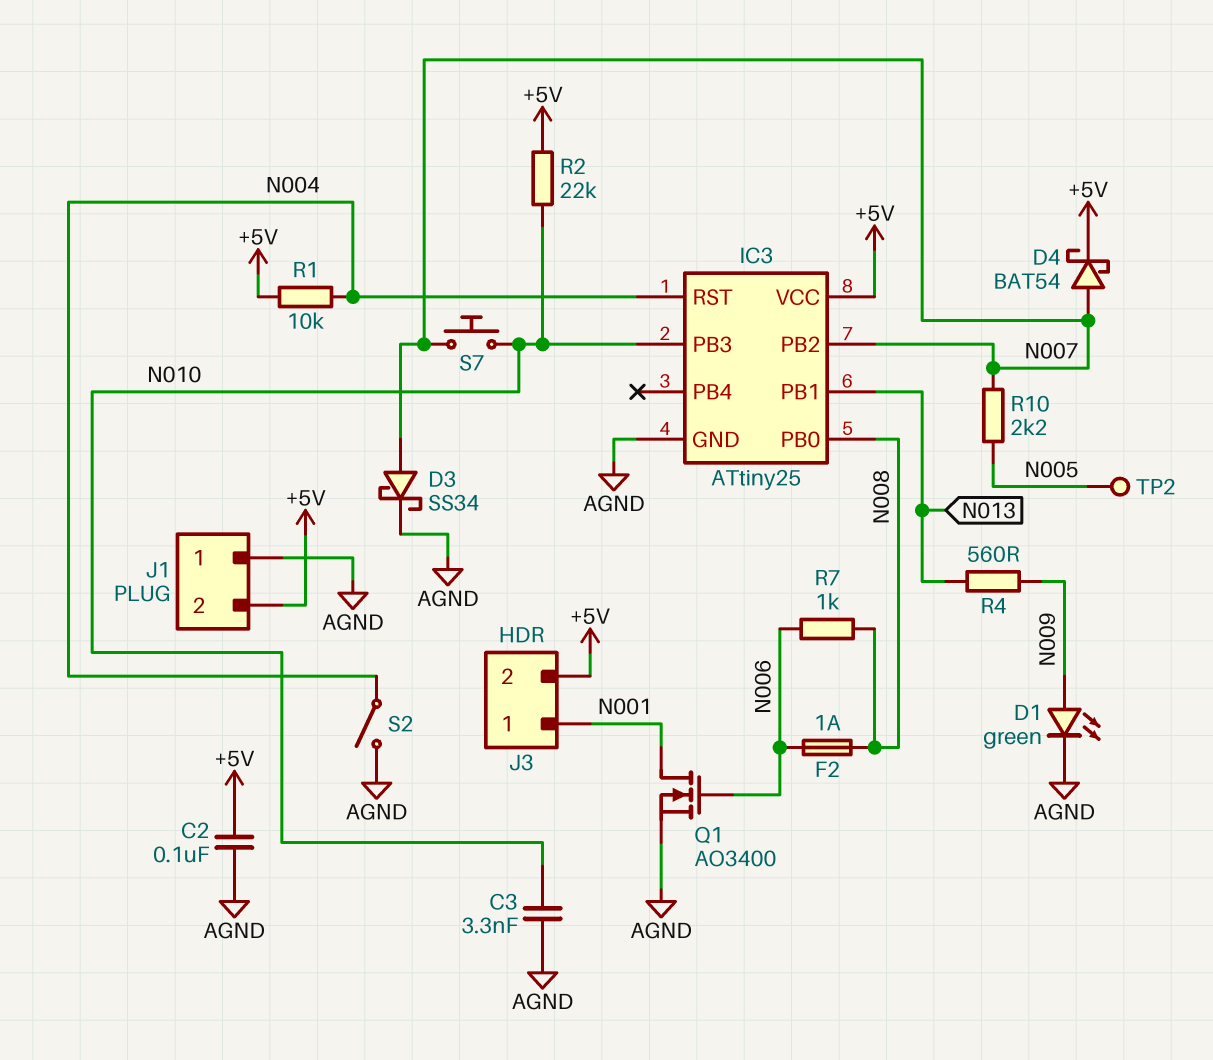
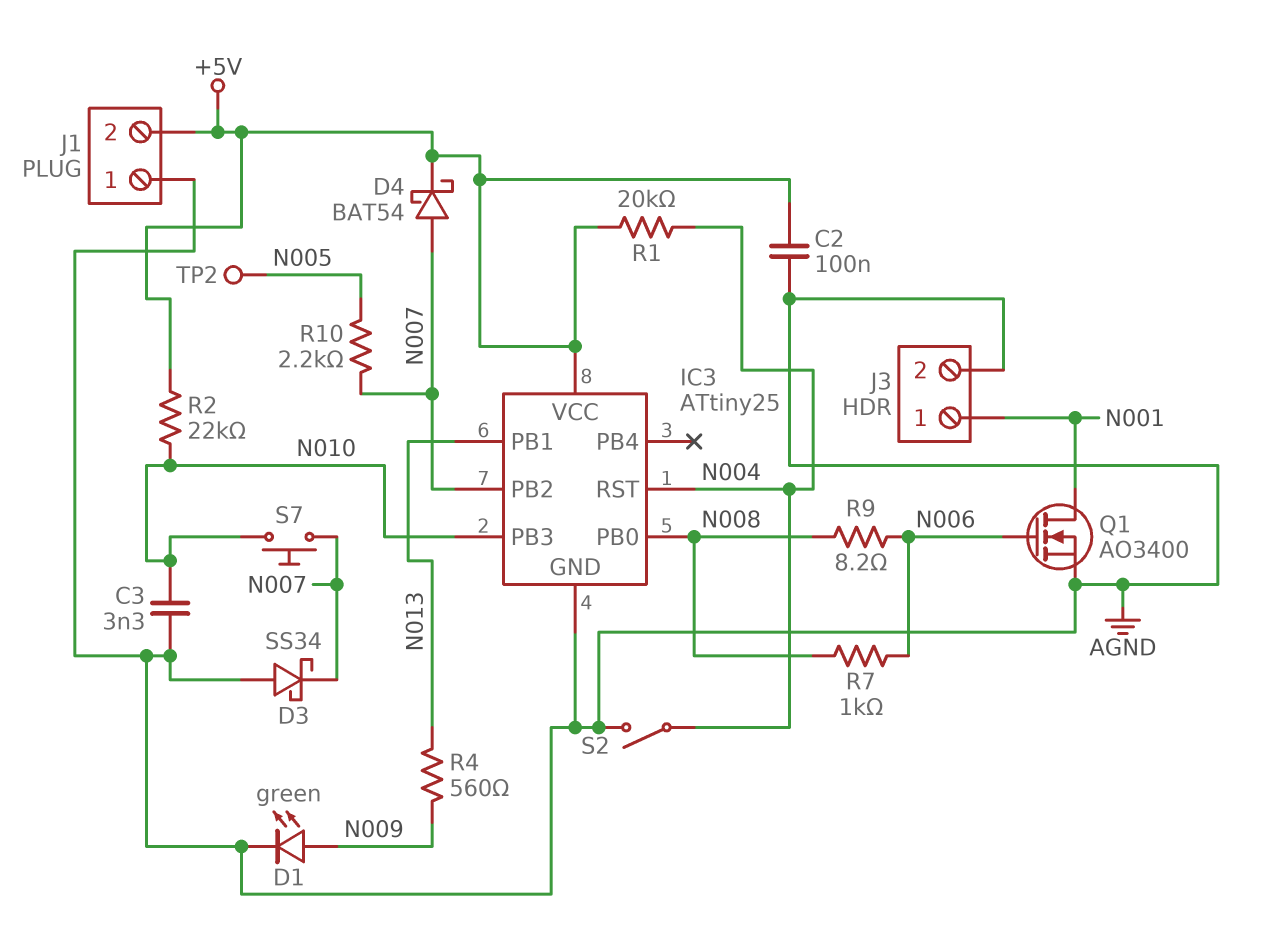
D3: schottky SS34 (A N007, K AGND) -> schottky SS34 (A AGND, K N007)
F2: 1A (N006, N008) -> none
J3 pin 2: +5V -> AGND
R1: 10k (+5V, N004) -> 20k (+5V, N004)
R9: none -> 8.2 (N006, N008)

